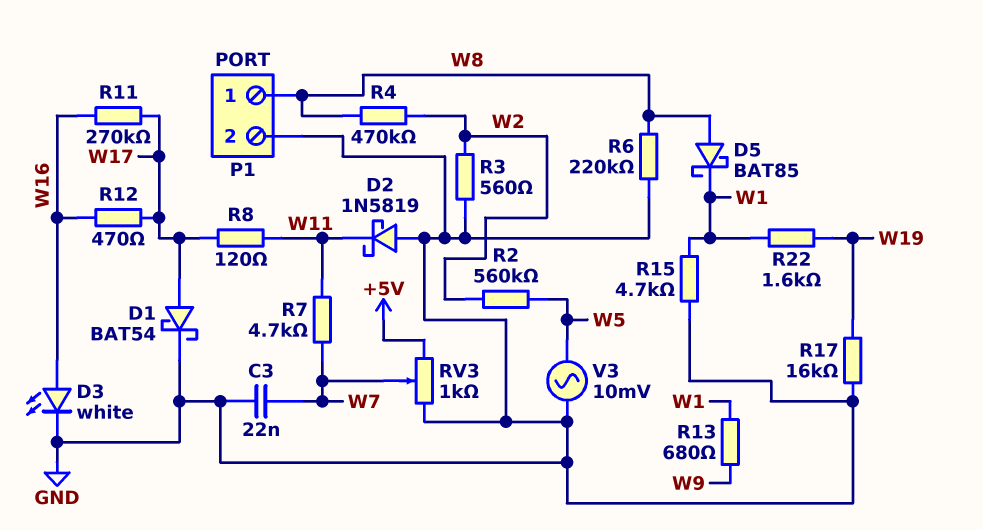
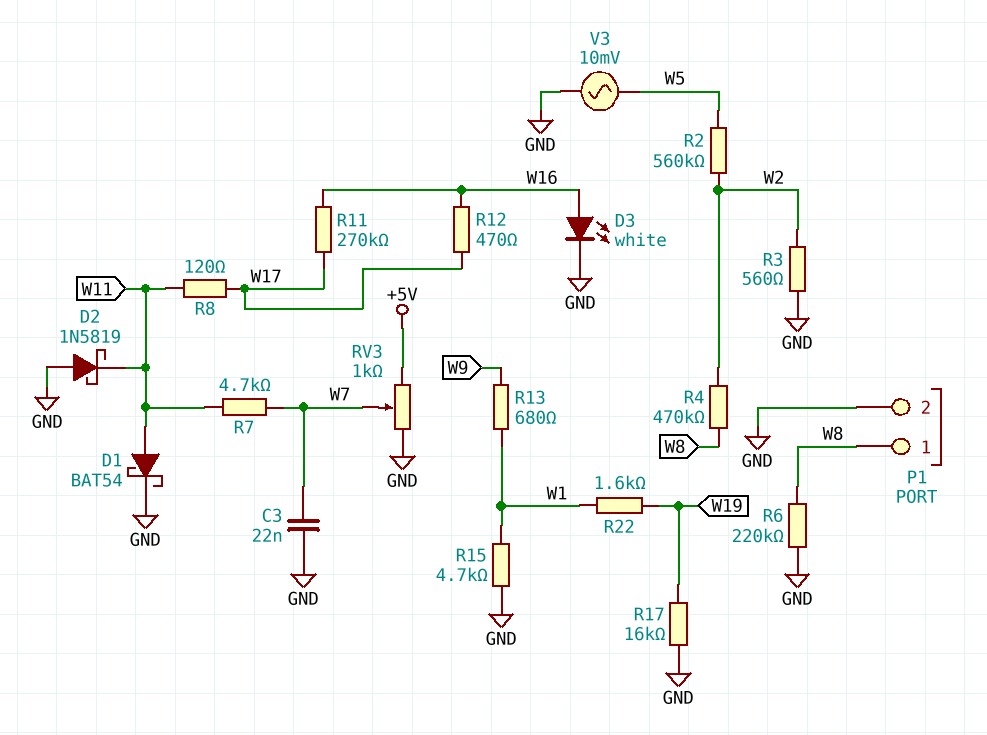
D1: schottky BAT54 (A W17, K GND) -> schottky BAT54 (A W11, K GND)
D5: schottky BAT85 (A W8, K W1) -> none

